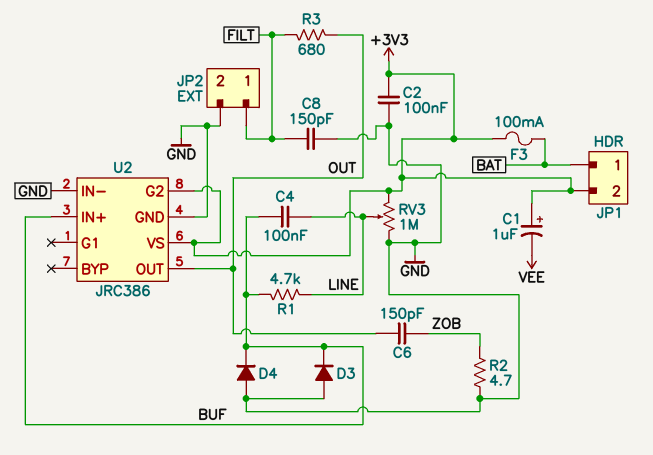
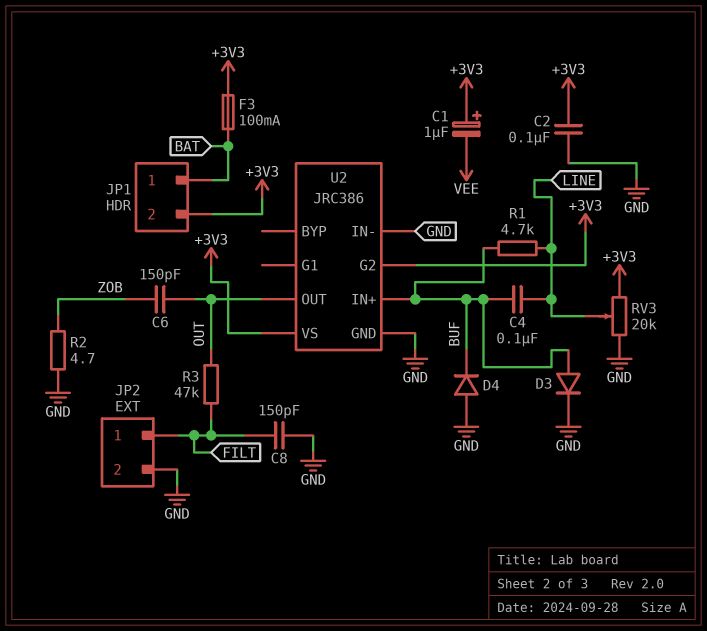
D3: diode (A GND, K BUF) -> diode (A BUF, K GND)
R3: 680 (FILT, OUT) -> 47k (FILT, OUT)
RV3: 1M (+3V3, GND, wiper LINE) -> 20k (+3V3, GND, wiper LINE)

